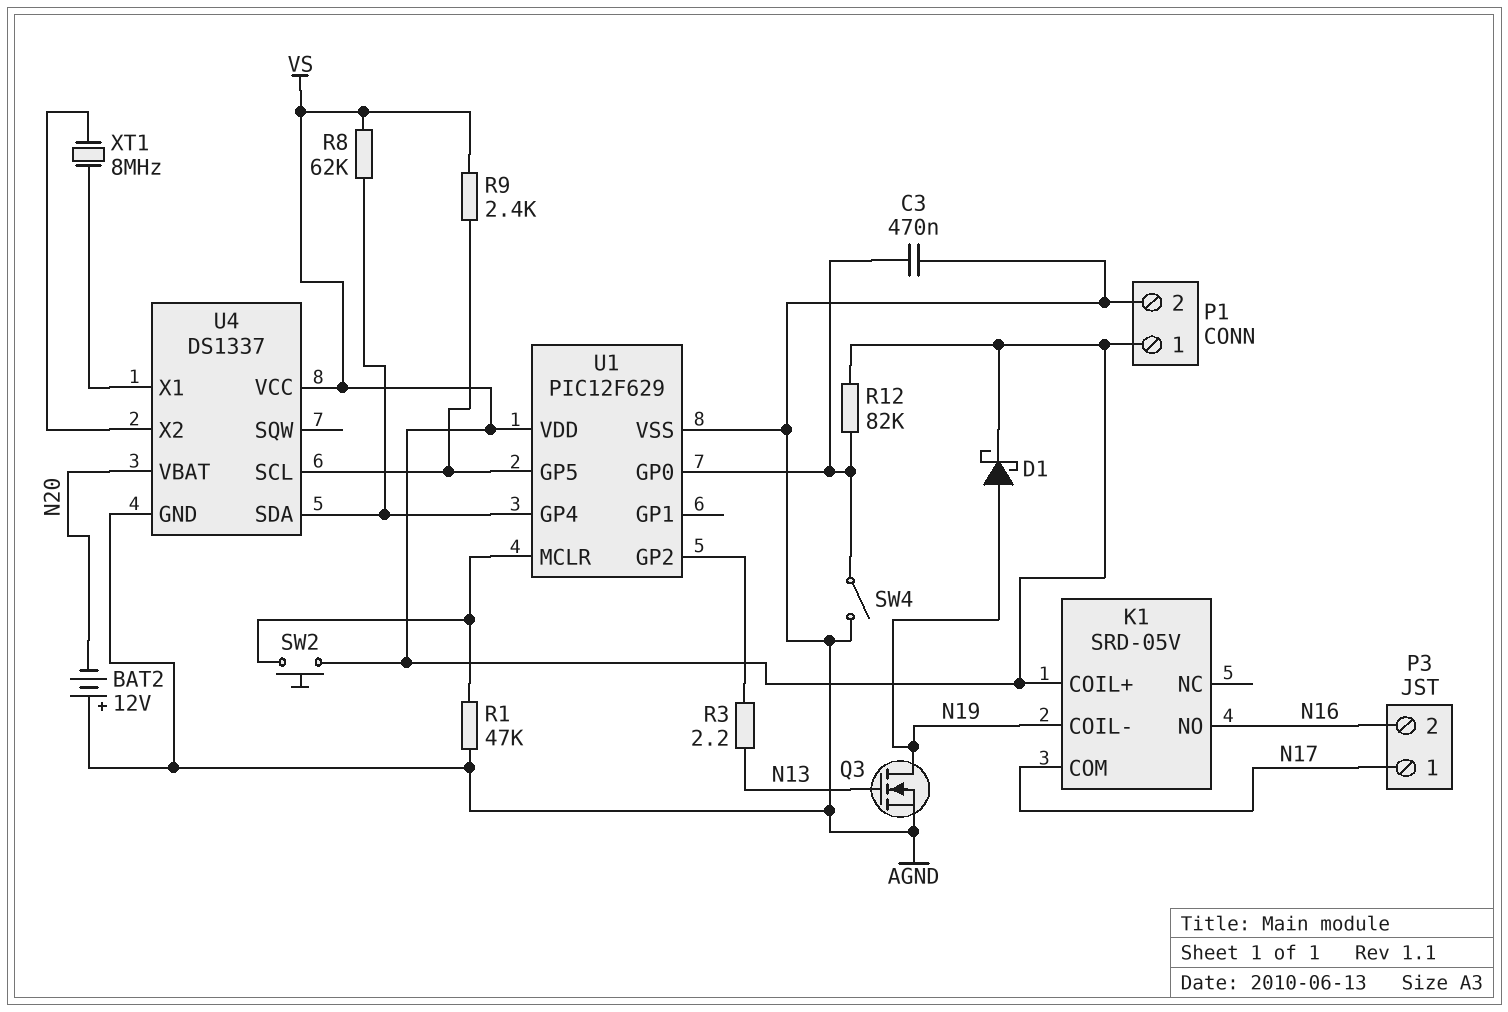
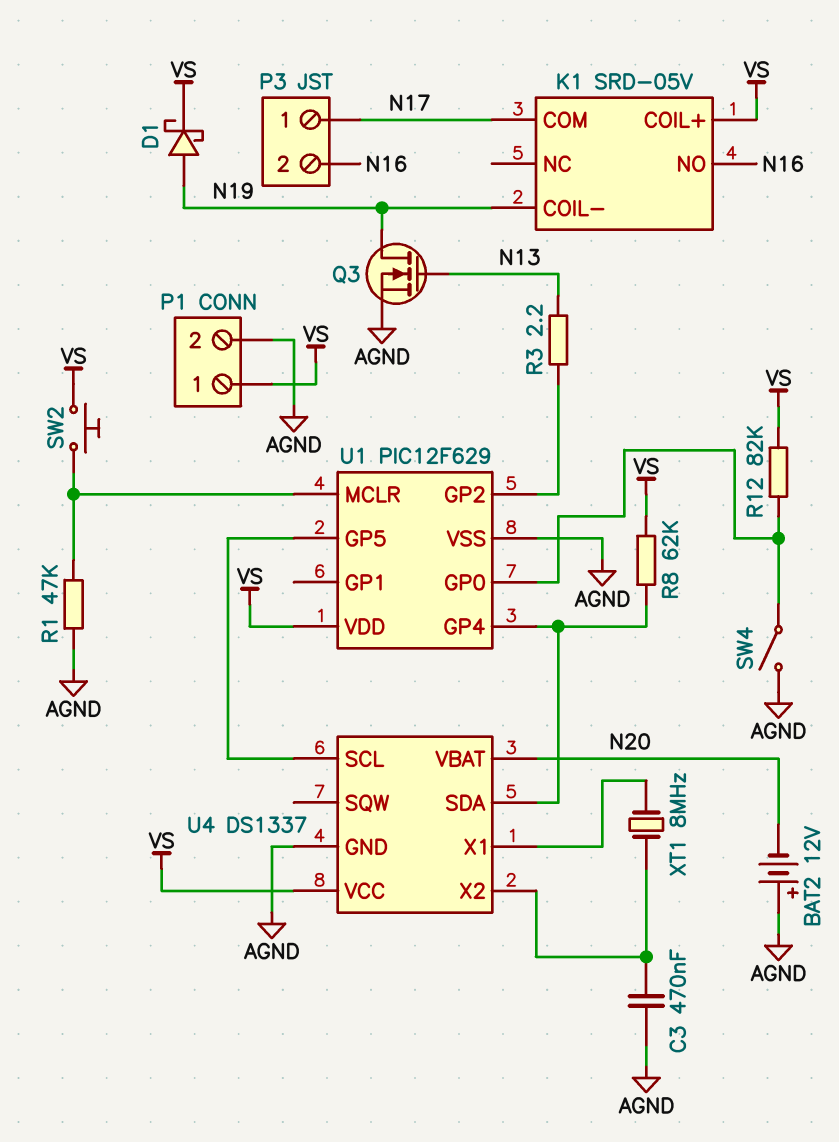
C3: 470nF (AGND, U1/GP0) -> 470nF (AGND, U4/X2)
R9: 2.4k (U1/GP5, VS) -> none

